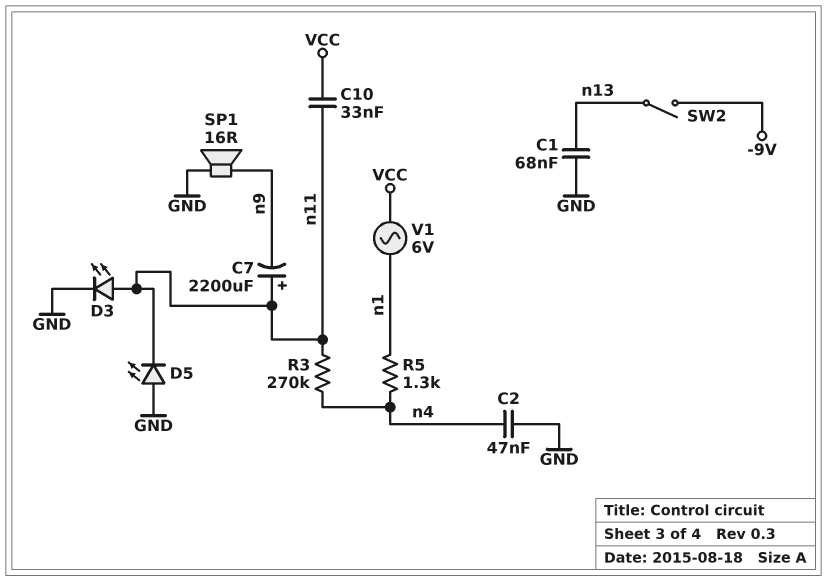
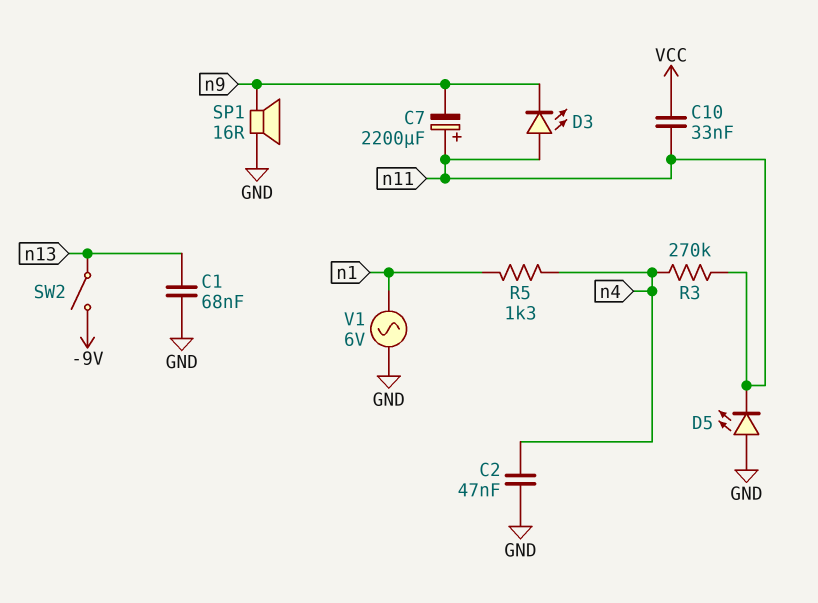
D3: LED (A n11, K GND) -> LED (A n11, K n9)
V1: AC 6V (VCC, n1) -> AC 6V (GND, n1)

